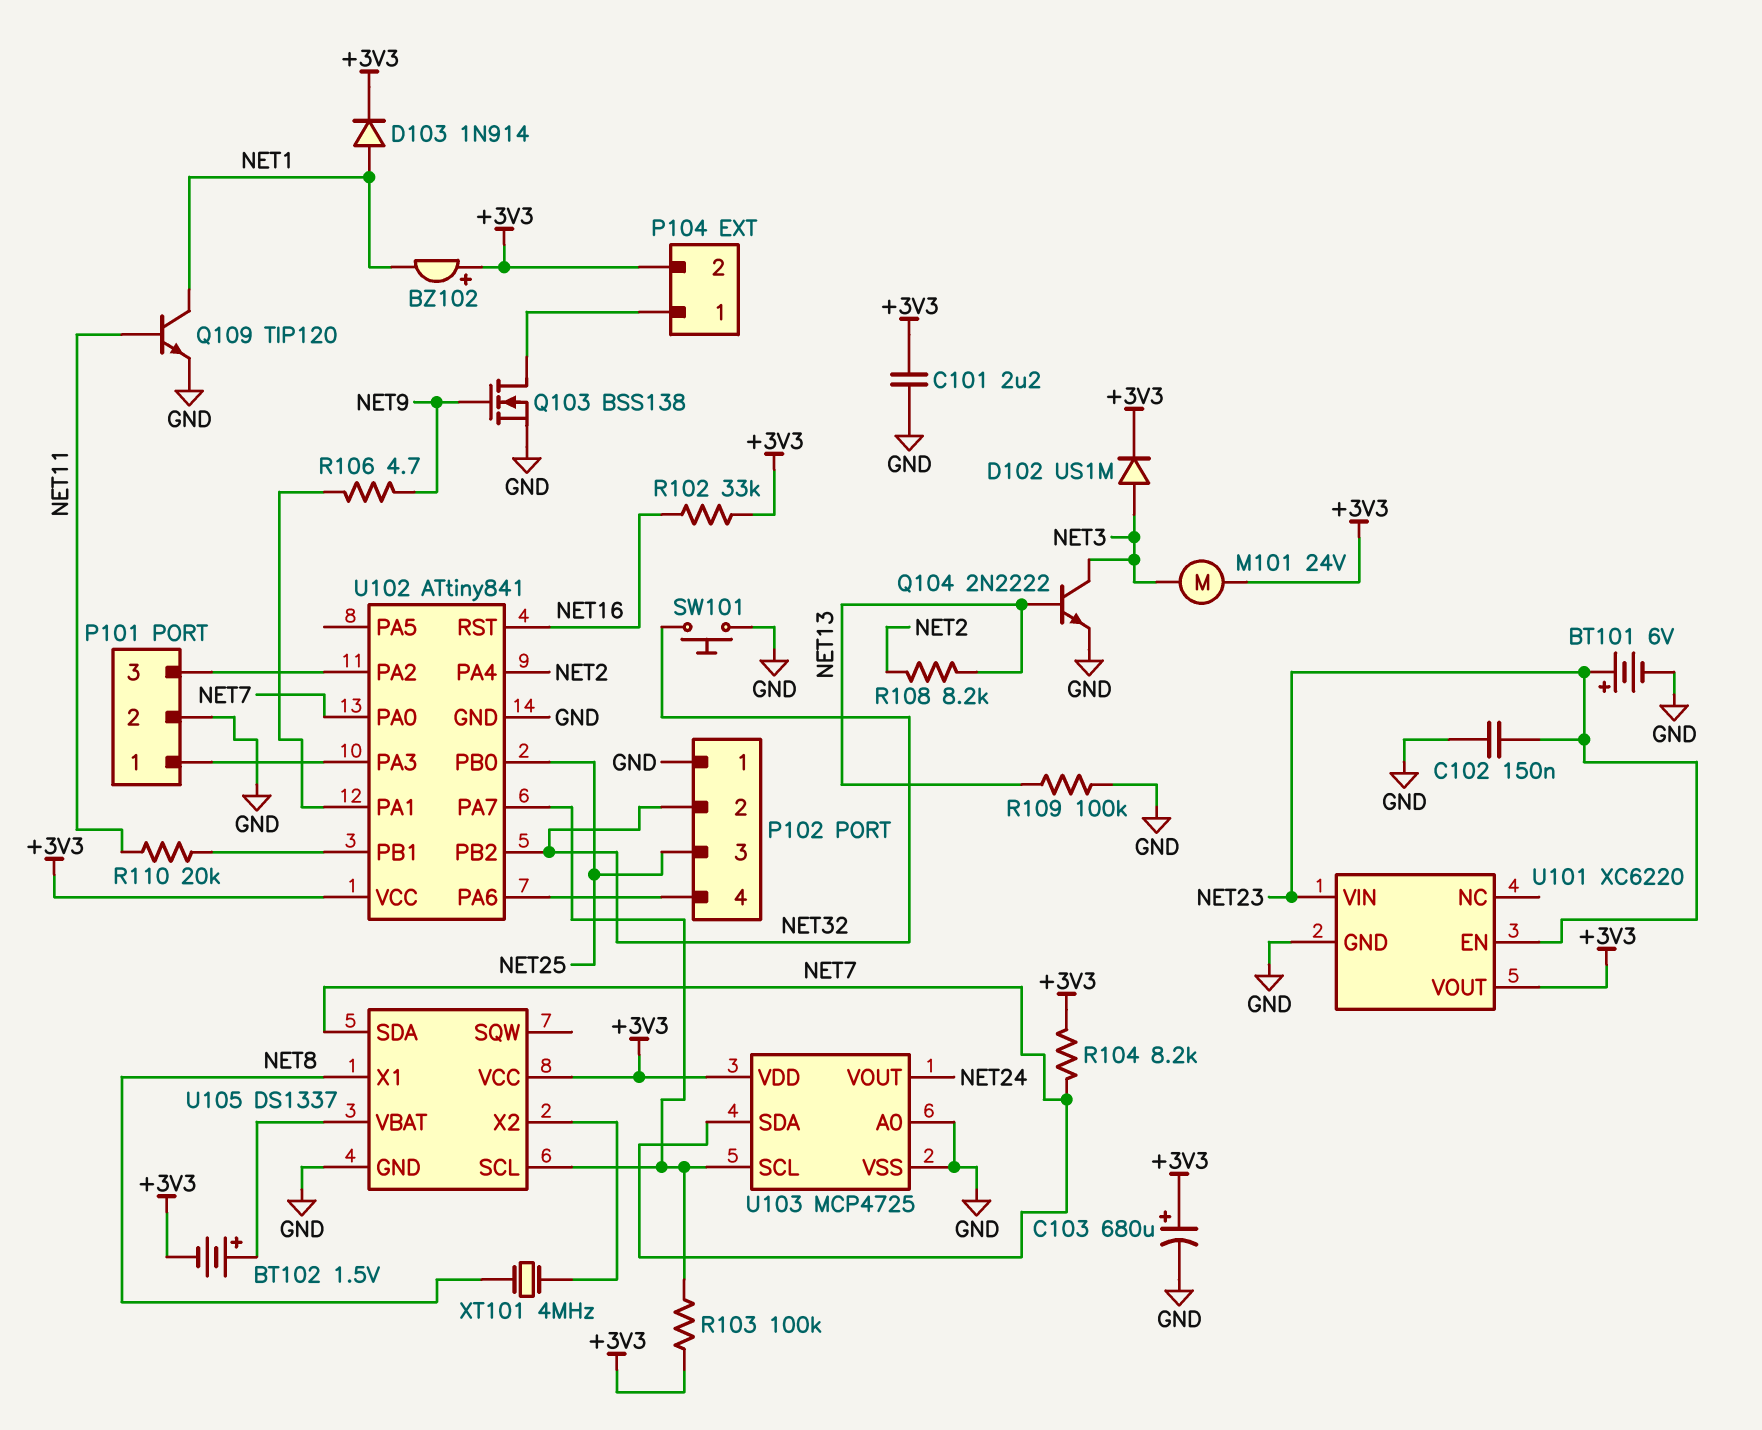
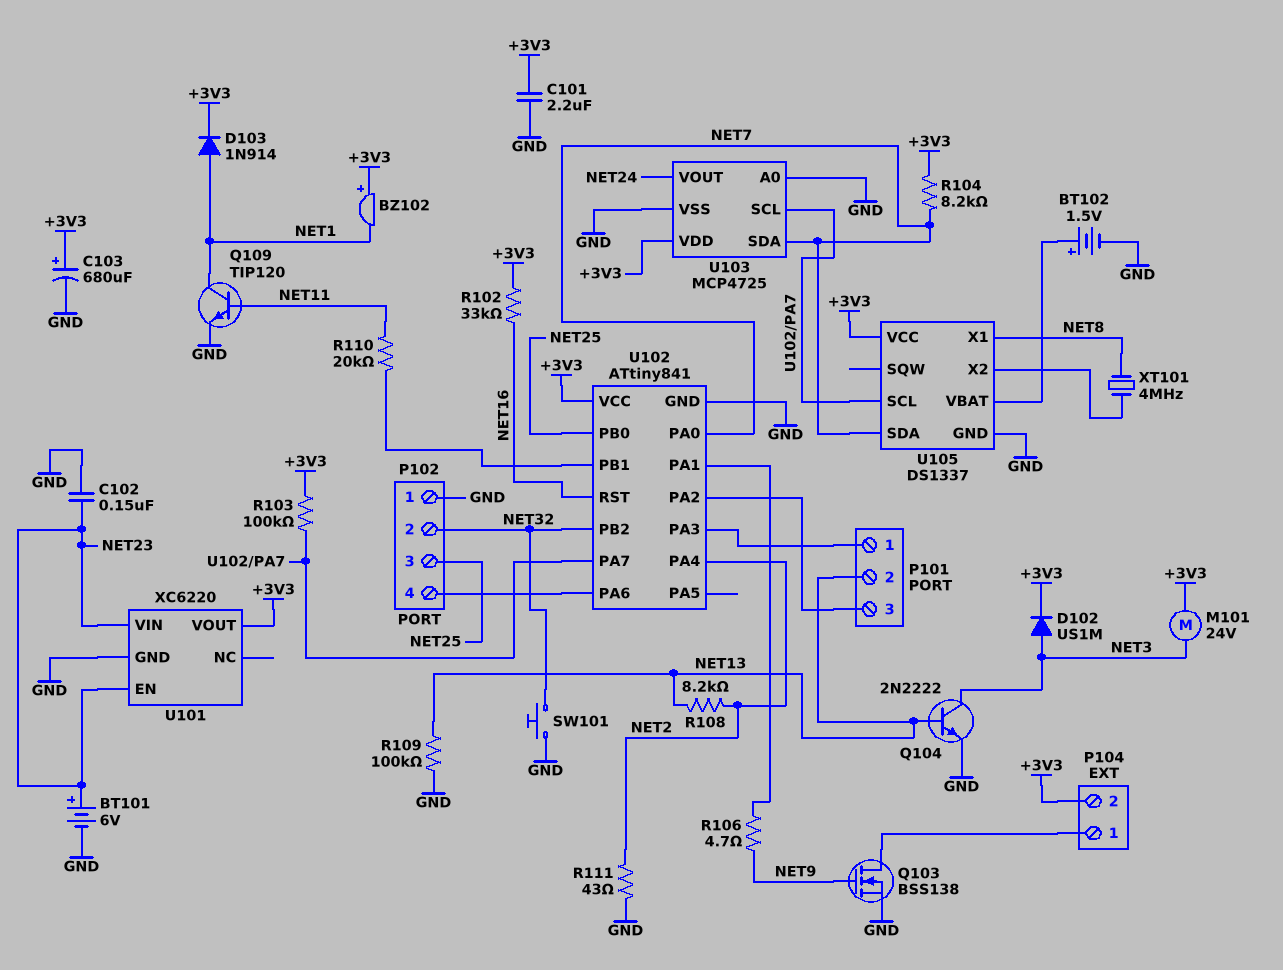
BT102: 1.5V (plus U105/VBAT, minus +3V3) -> 1.5V (plus U105/VBAT, minus GND)
P101 pin 2: GND -> NET13
R111: none -> 43 (GND, NET2)

